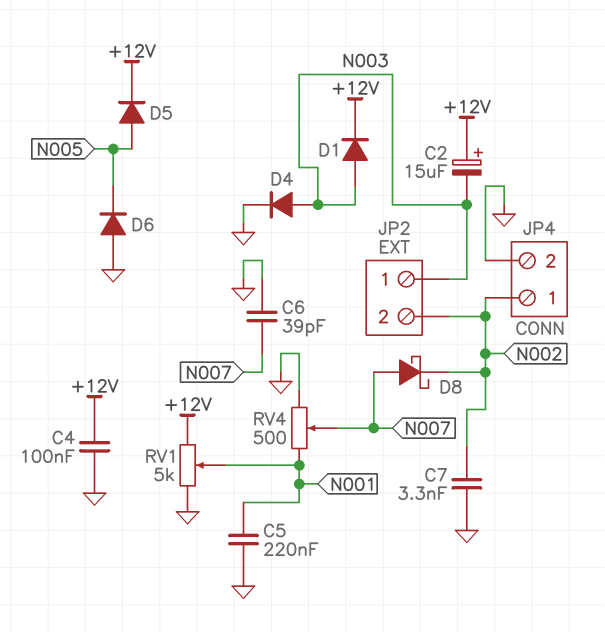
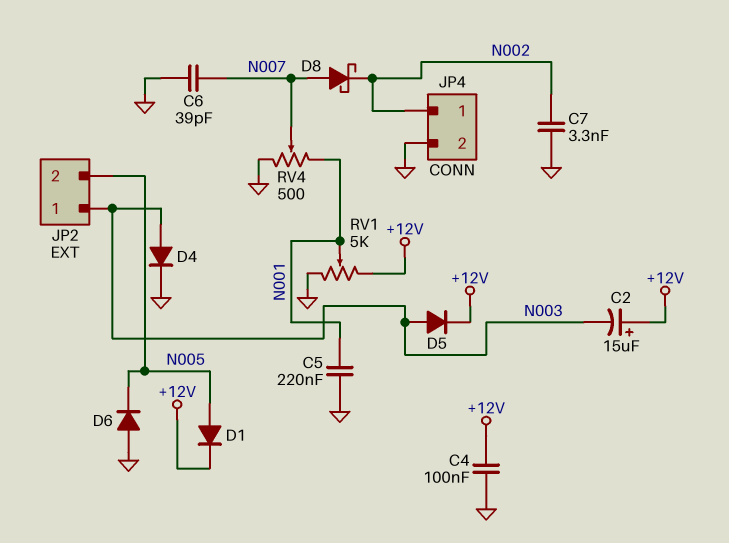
D1: diode (A N003, K +12V) -> diode (A N005, K +12V)
D5: diode (A N005, K +12V) -> diode (A N003, K +12V)
JP2 pin 2: N002 -> N005

